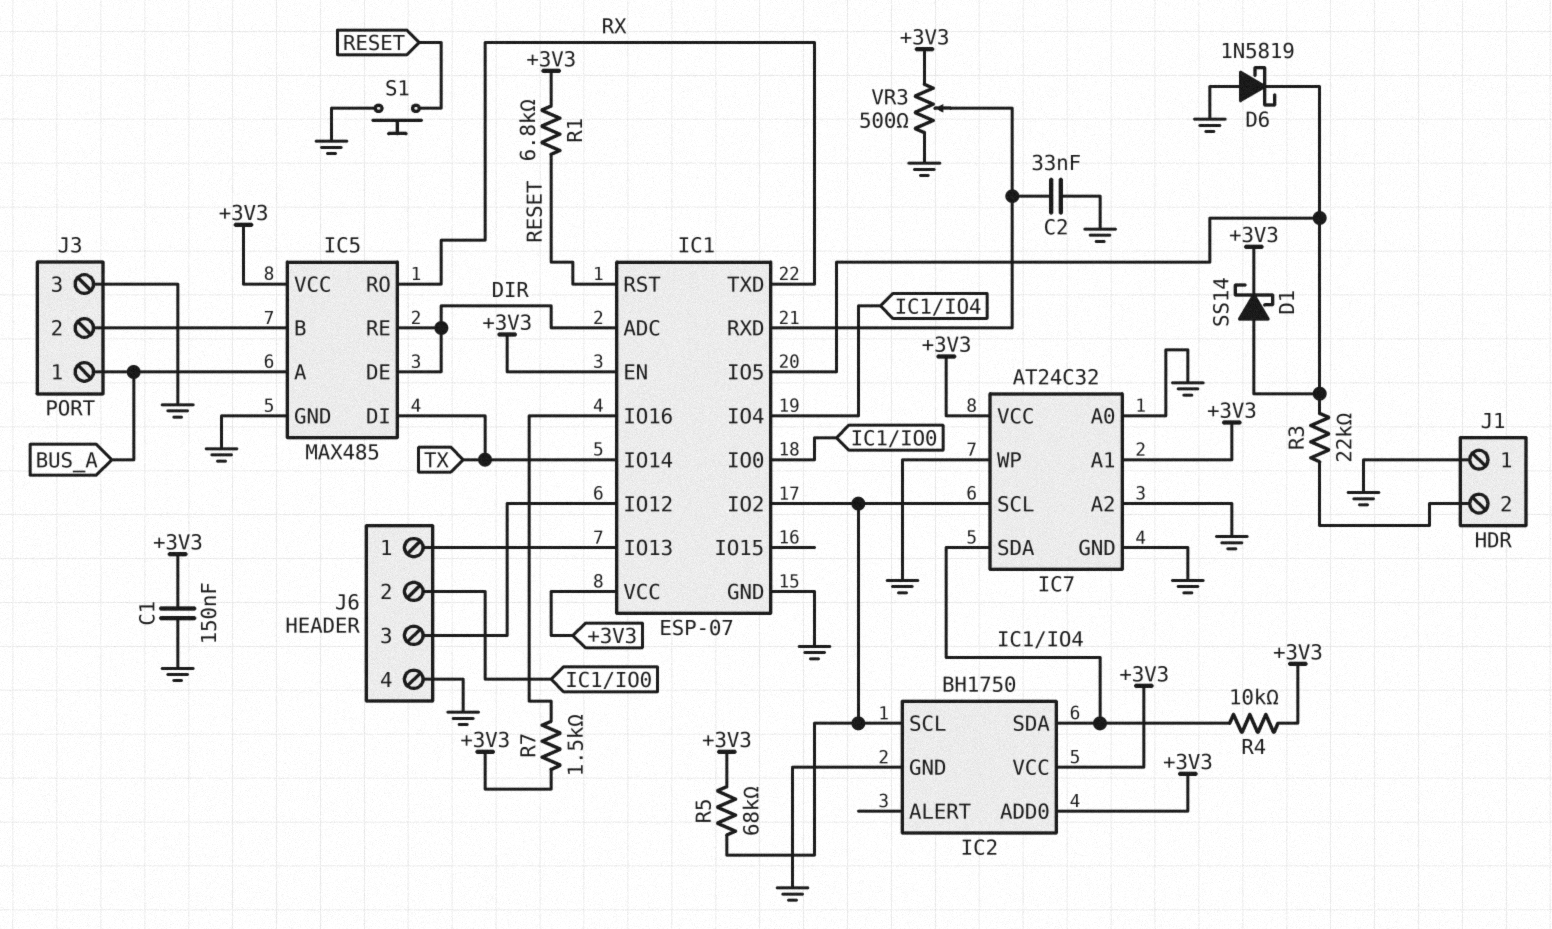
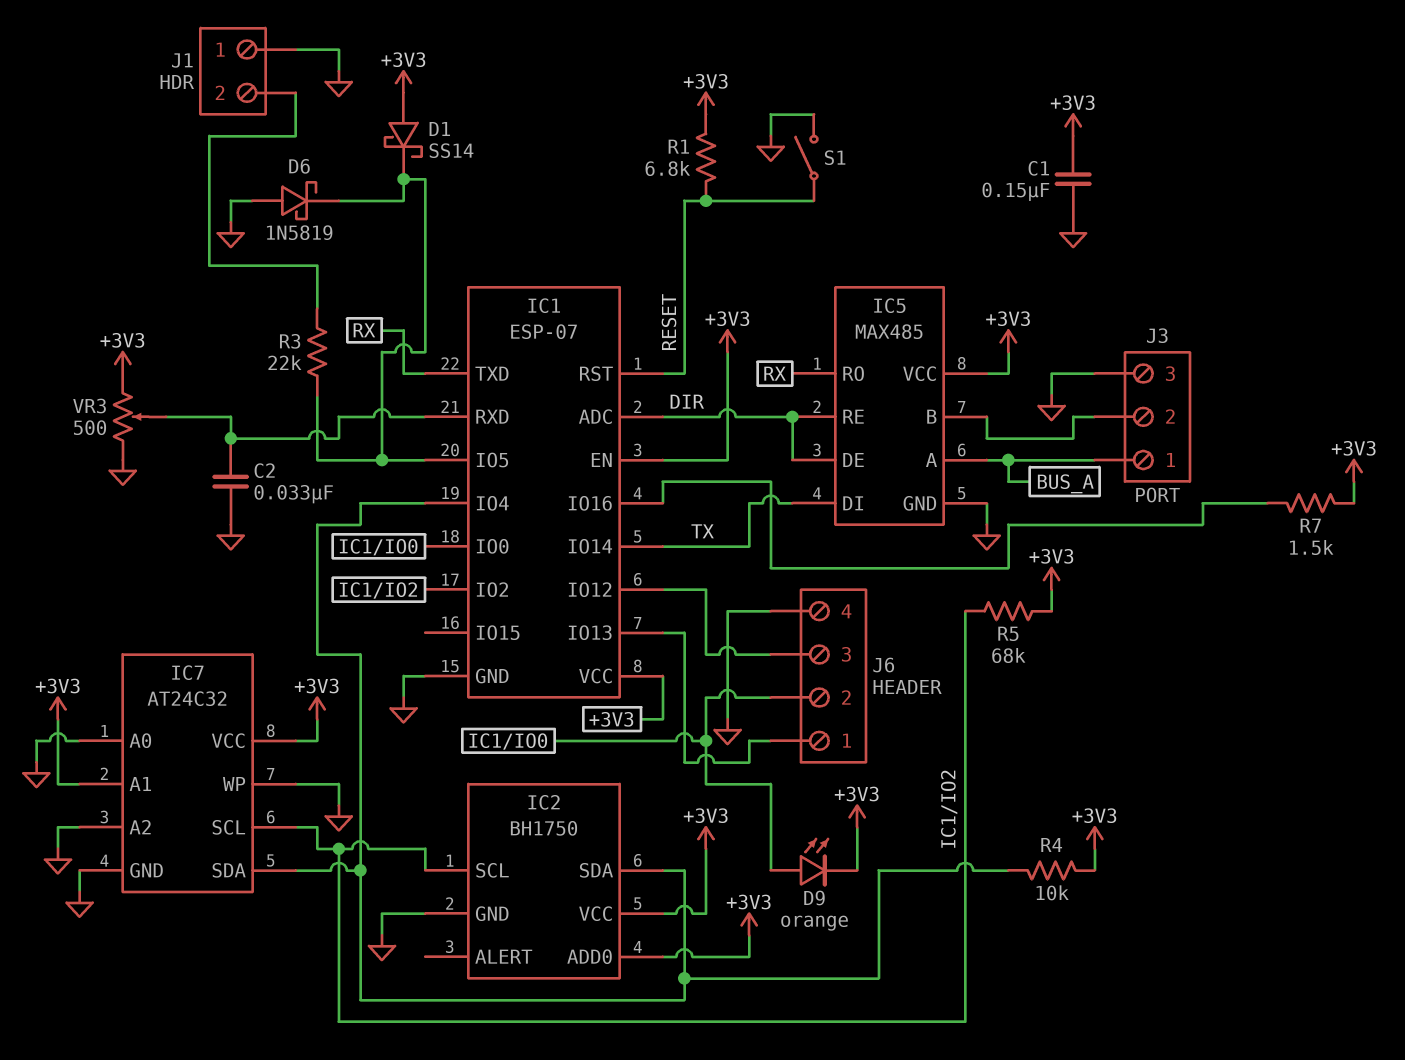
D1: schottky SS14 (A IC1/IO5, K +3V3) -> schottky SS14 (A +3V3, K IC1/IO5)
D9: none -> LED orange (A IC1/IO0, K +3V3)
S1: button (GND, RESET) -> switch (GND, RESET)

